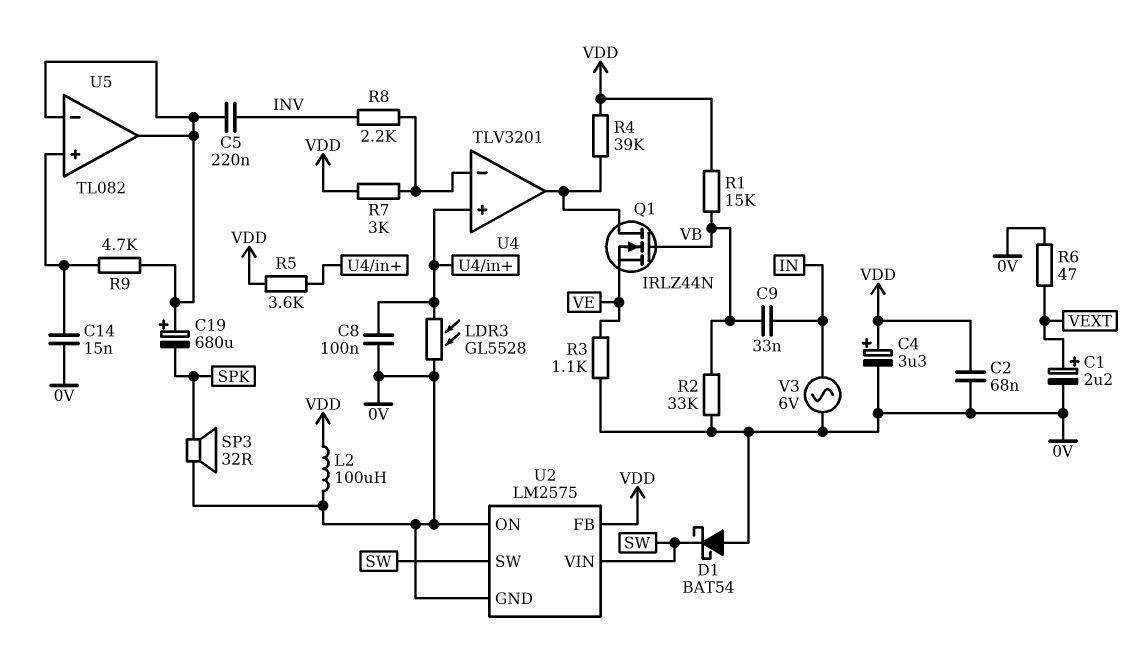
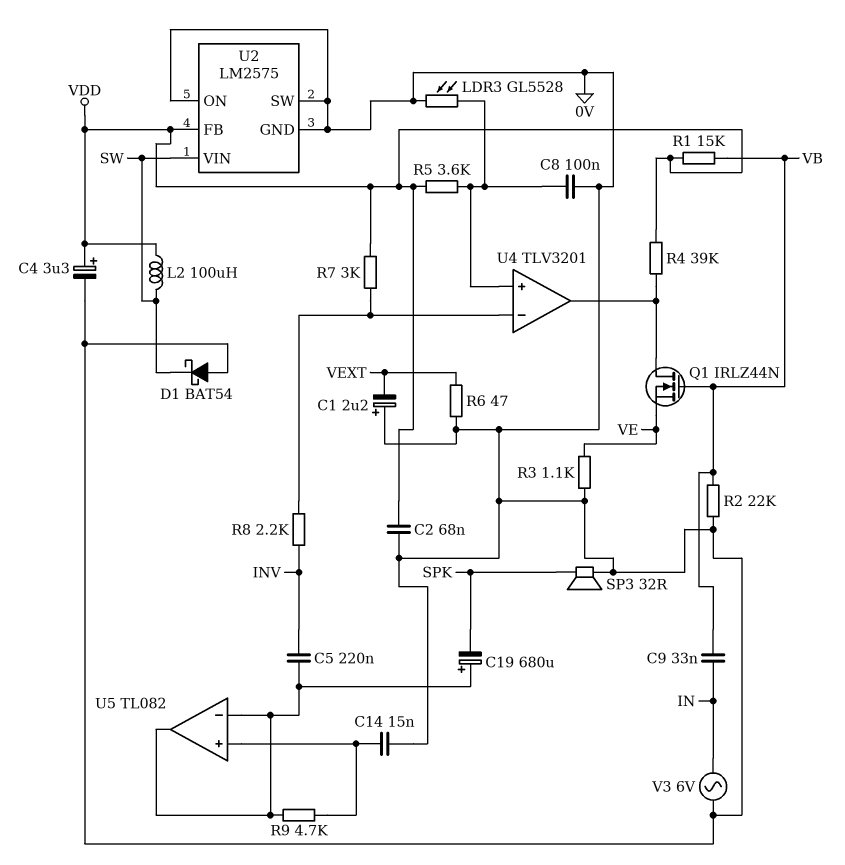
C1: 2.2uF (plus VEXT, minus 0V) -> 2.2uF (plus 0V, minus VEXT)
L2: 100uH (0V, VDD) -> 100uH (SW, VDD)
R2: 33k (0V, VB) -> 22k (0V, VB)
U2 pin SW: SW -> 0V

